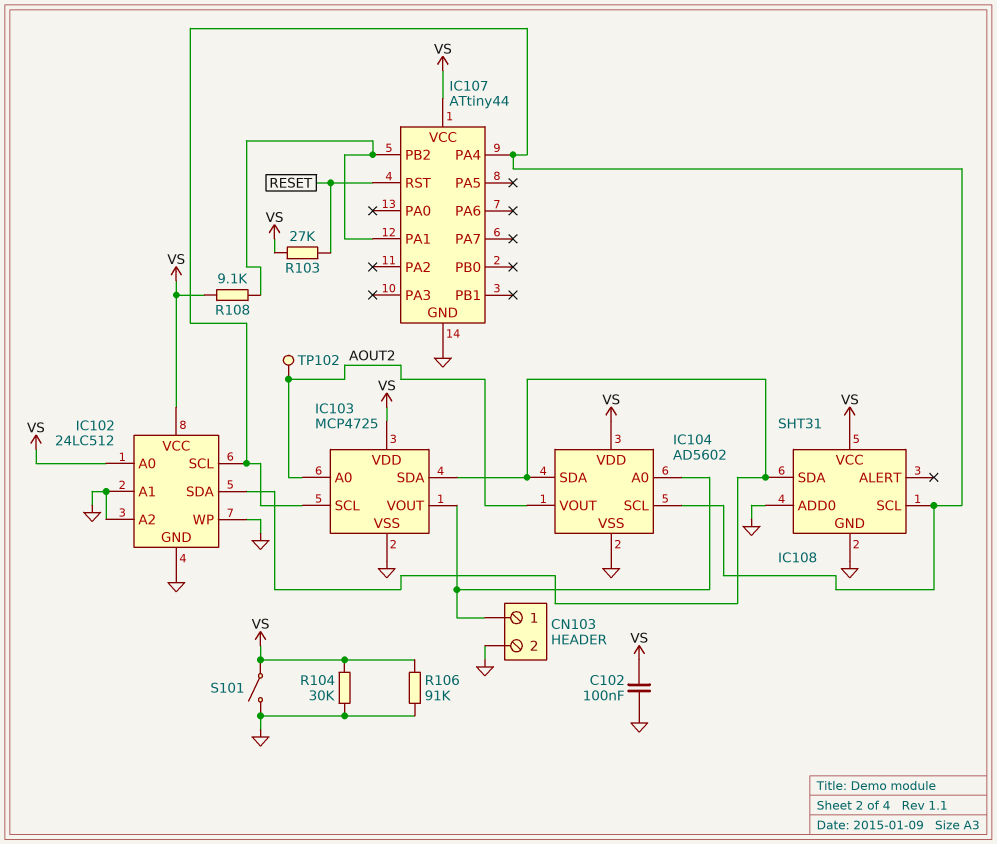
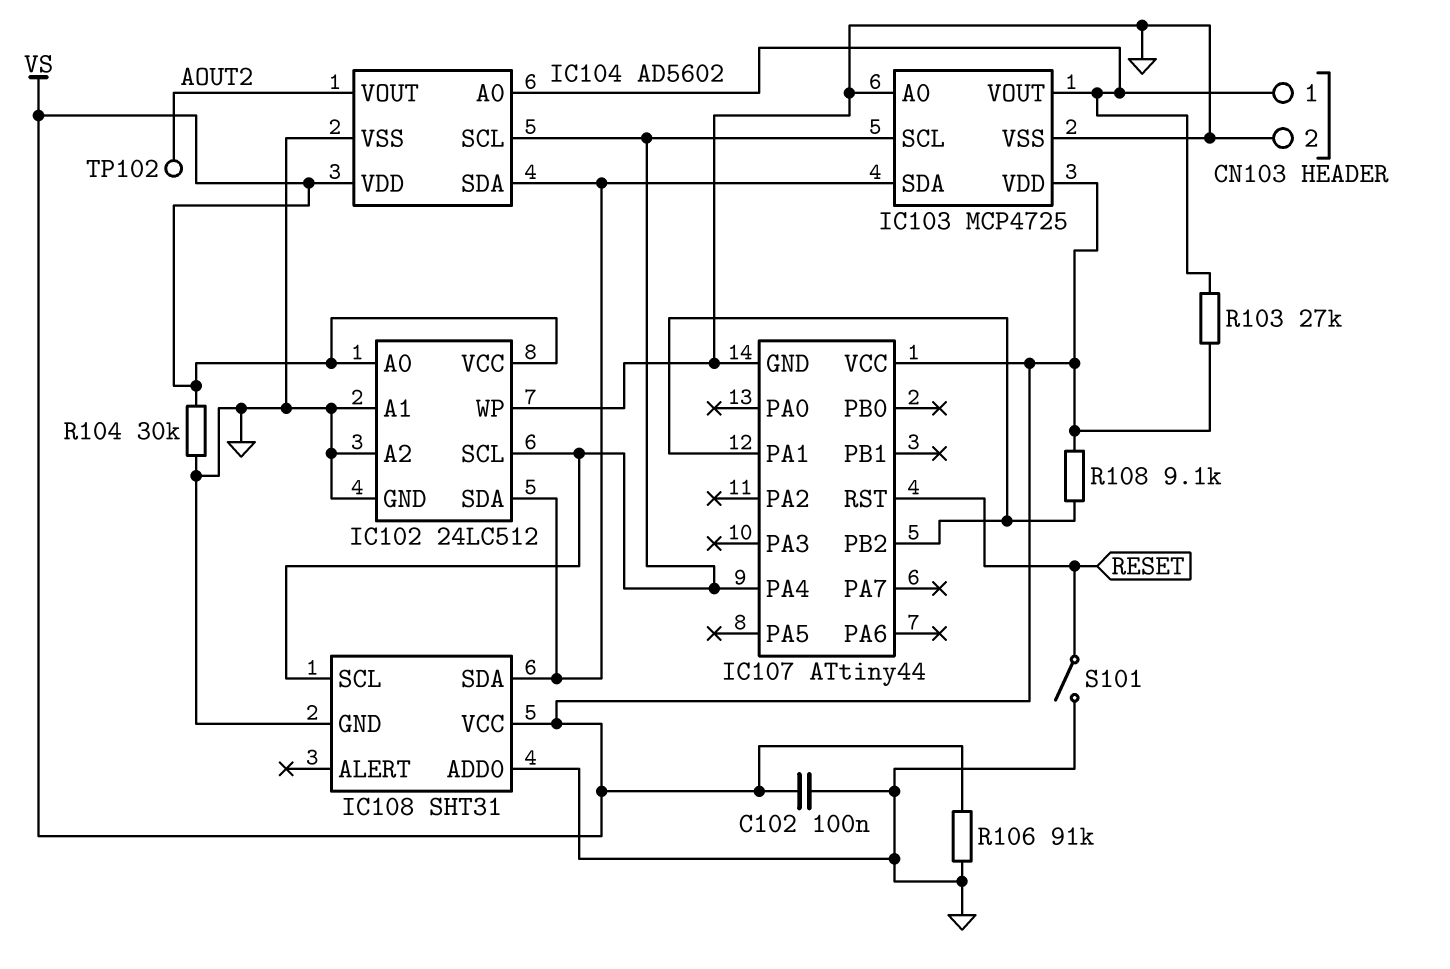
IC103 pin A0: AOUT2 -> GND
R103: 27k (RESET, VS) -> 27k (CN103/1, VS)
S101: switch (GND, VS) -> switch (GND, RESET)

